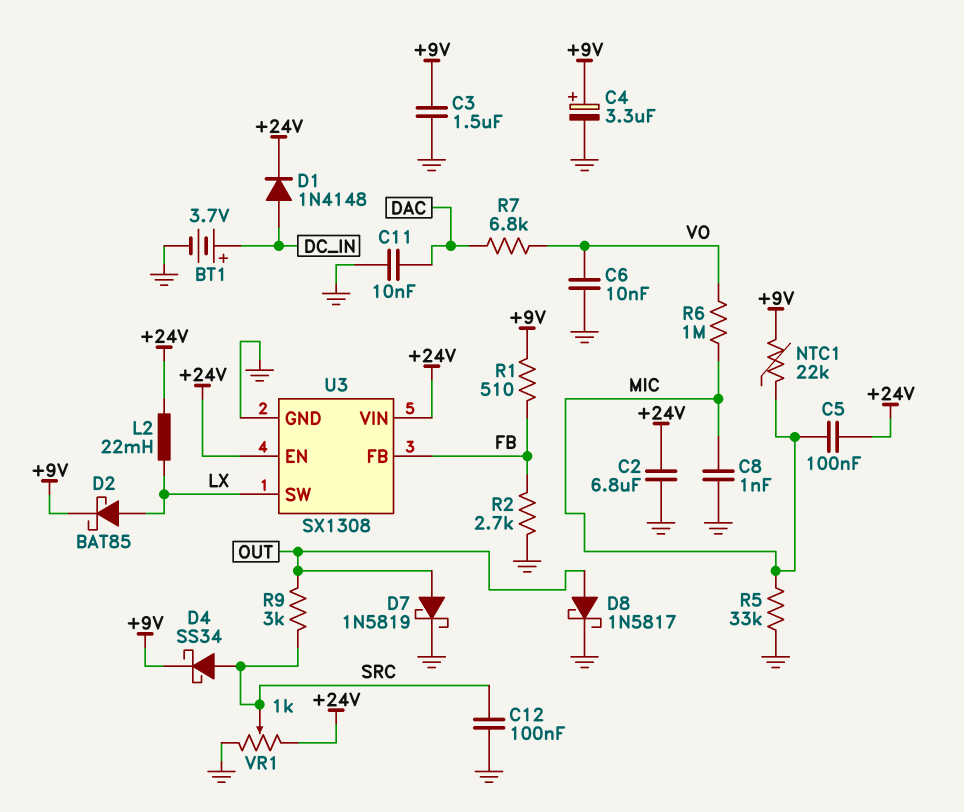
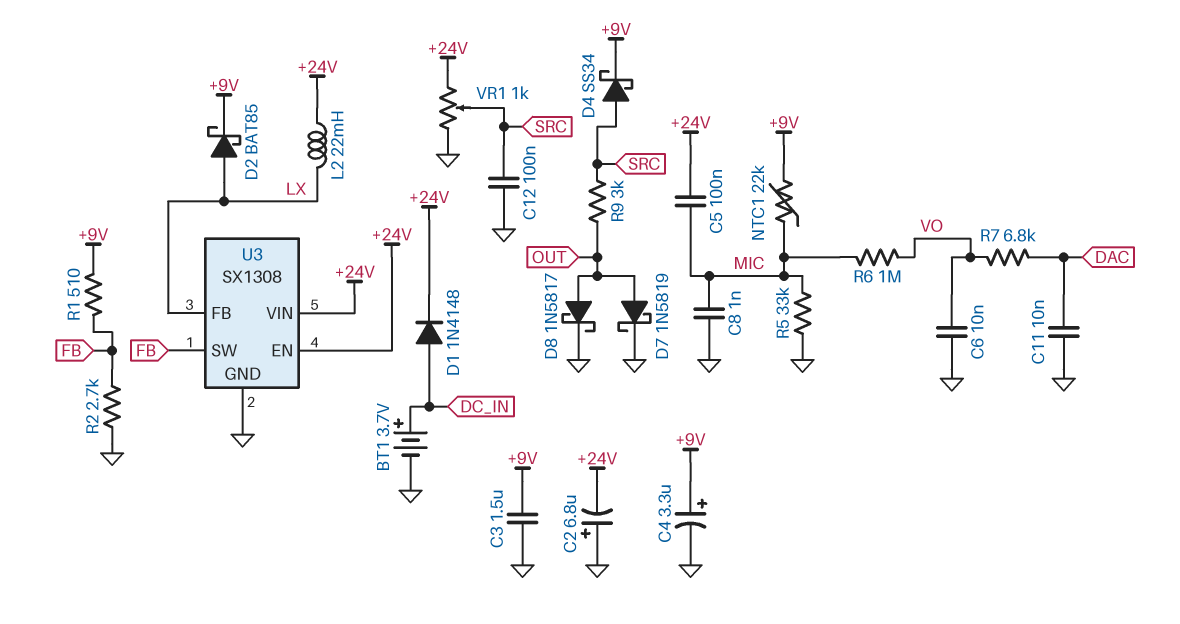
C2: 6.8uF (+24V, GND) -> 6.8uF (plus GND, minus +24V)
U3 pin FB: FB -> LX
U3 pin SW: LX -> FB

